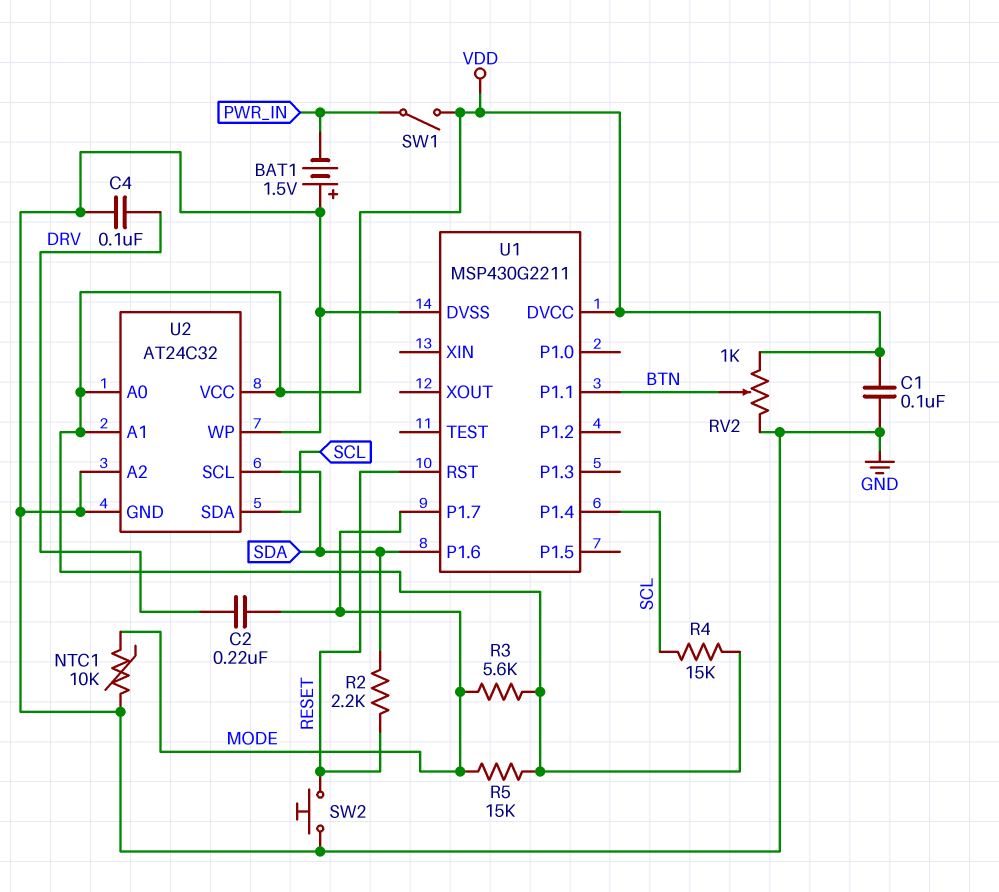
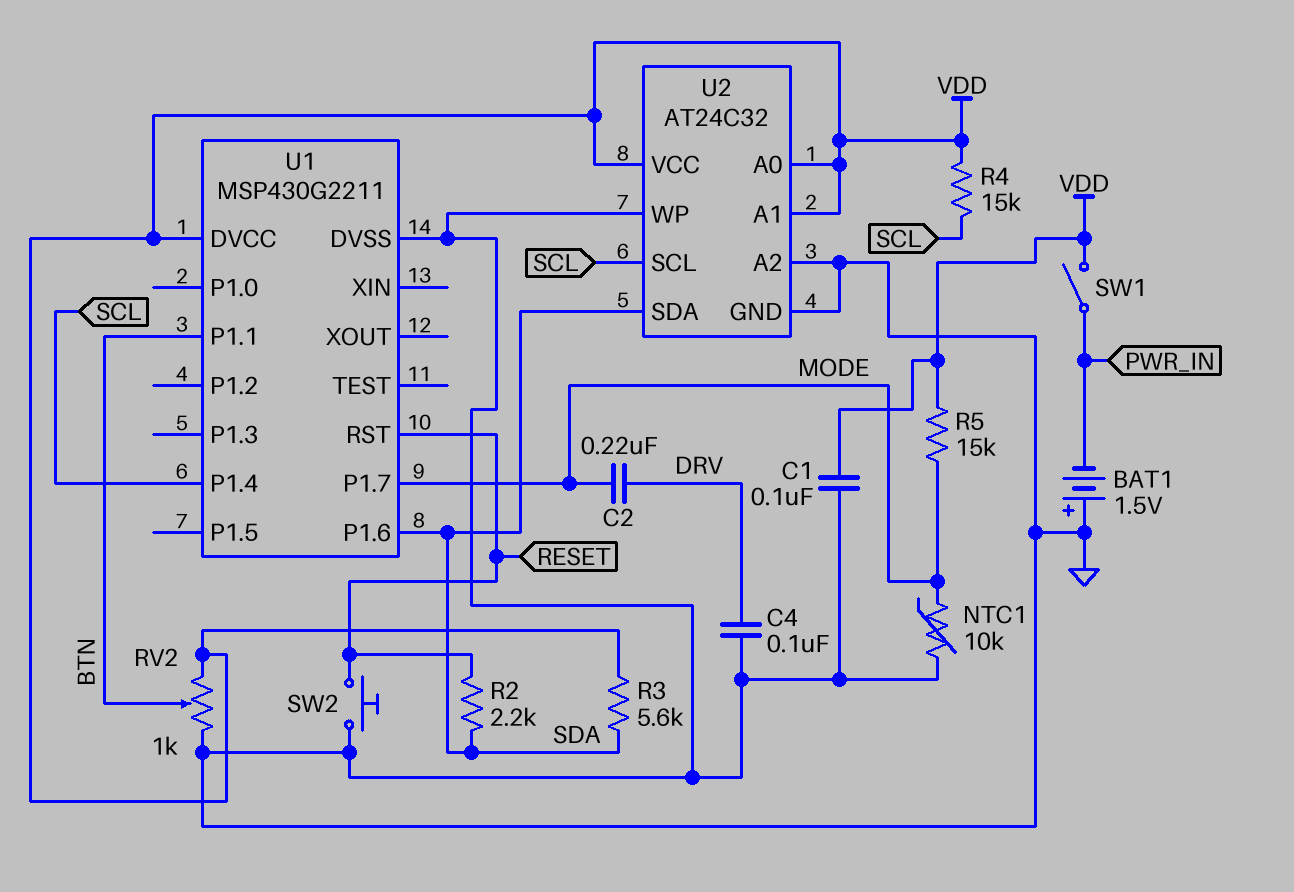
R3: 5.6k (MODE, VDD) -> 5.6k (SDA, VDD)
U2 pin SCL: SDA -> SCL
U2 pin SDA: SCL -> SDA

